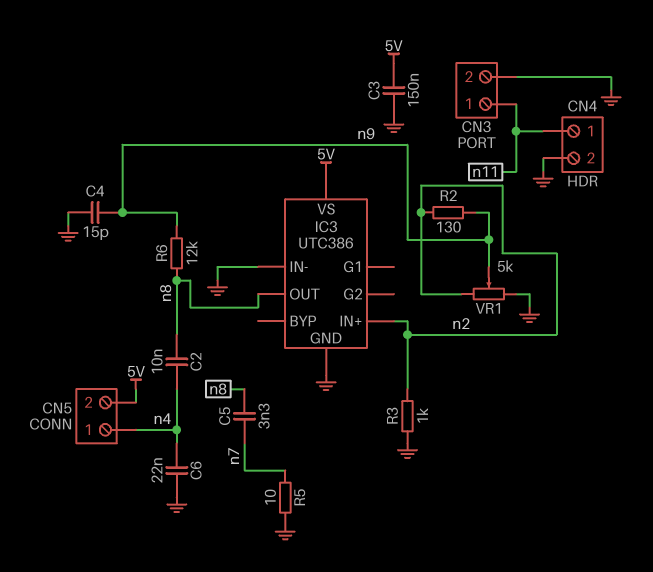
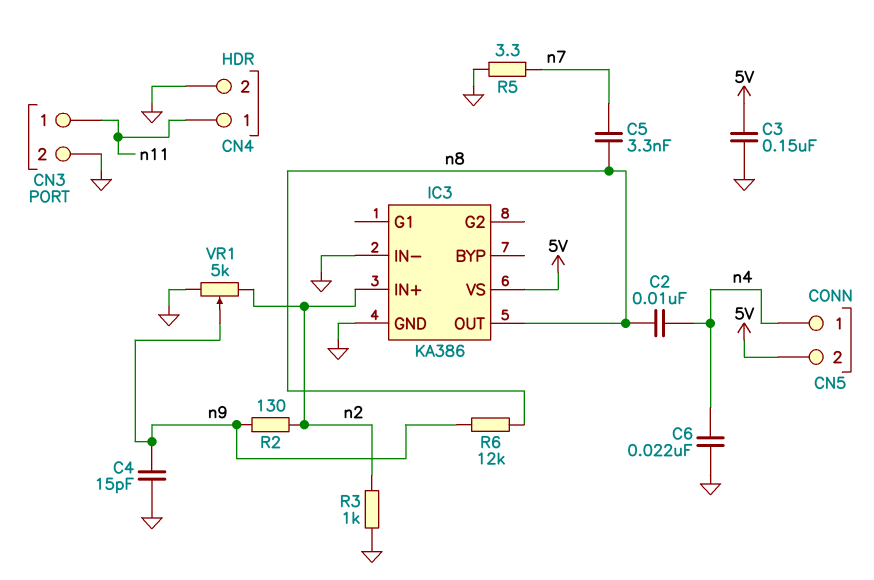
IC3: UTC386 -> KA386
R5: 10 (GND, n7) -> 3.3 (GND, n7)

